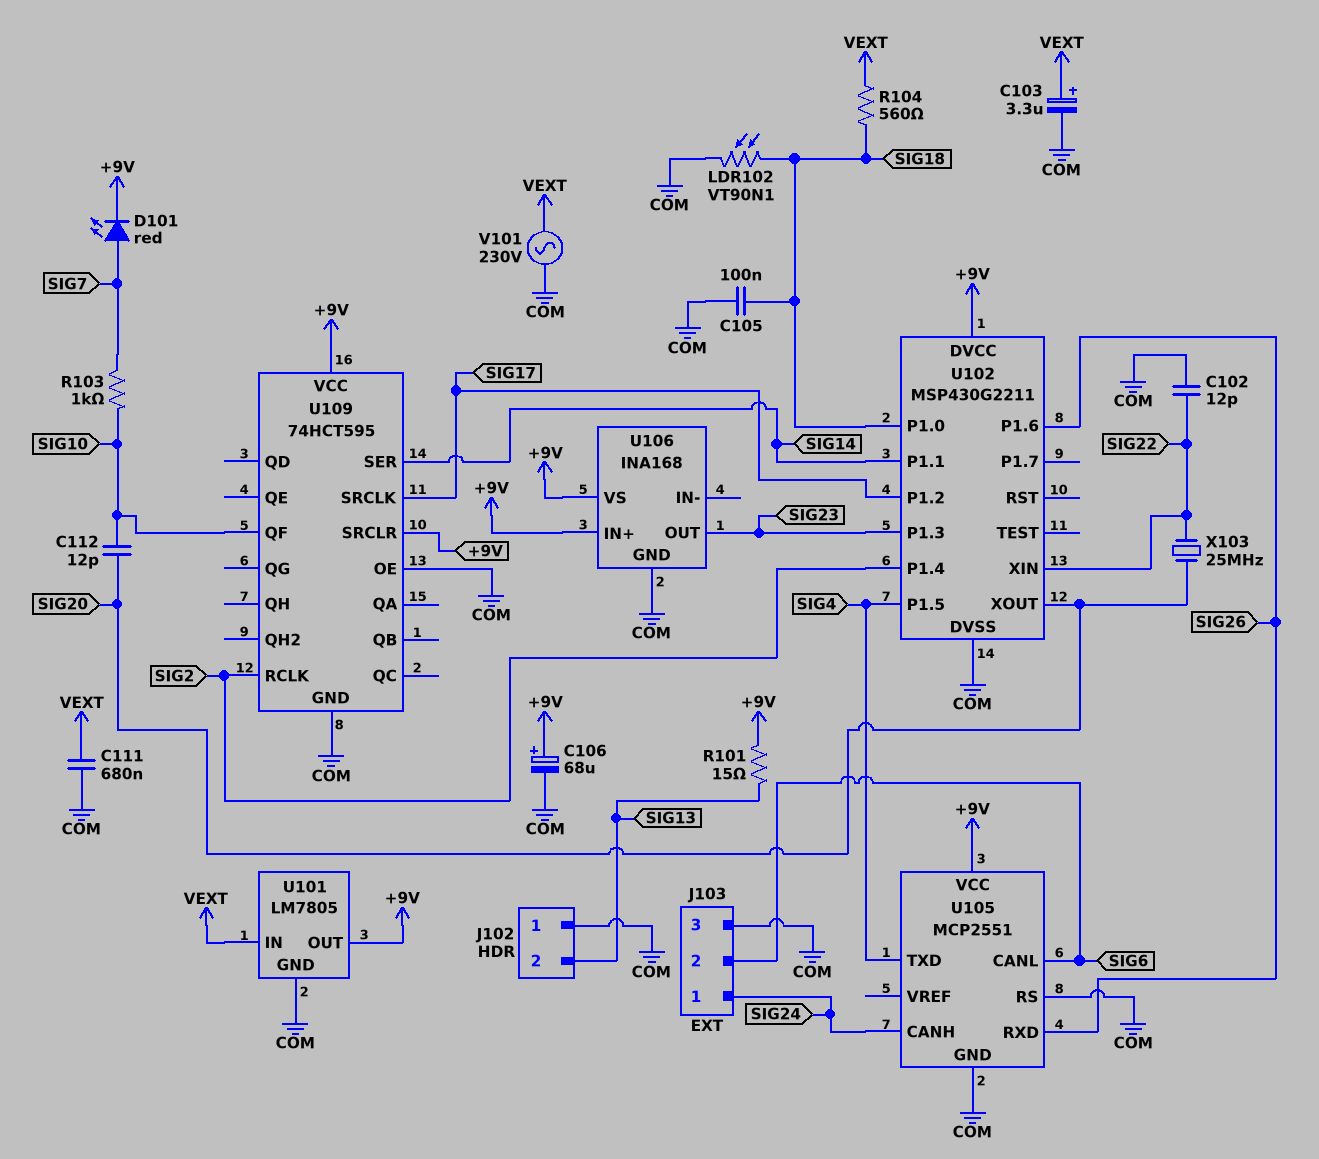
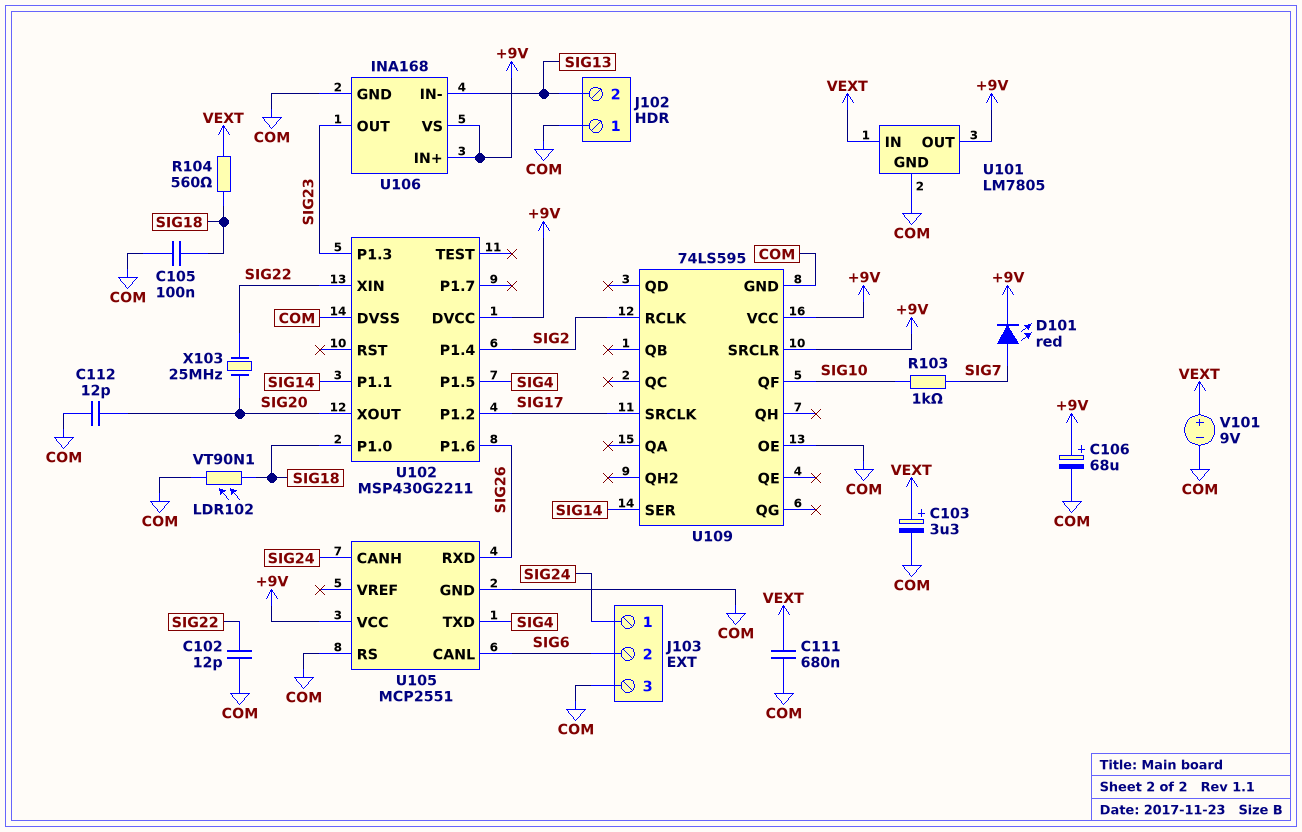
C112: 12pF (SIG10, SIG20) -> 12pF (COM, SIG20)
R101: 15 (+9V, SIG13) -> none
U106 pin IN-: none -> SIG13
U109: 74HCT595 -> 74LS595
V101: AC 230V (COM, VEXT) -> 9V (plus VEXT, minus COM)

